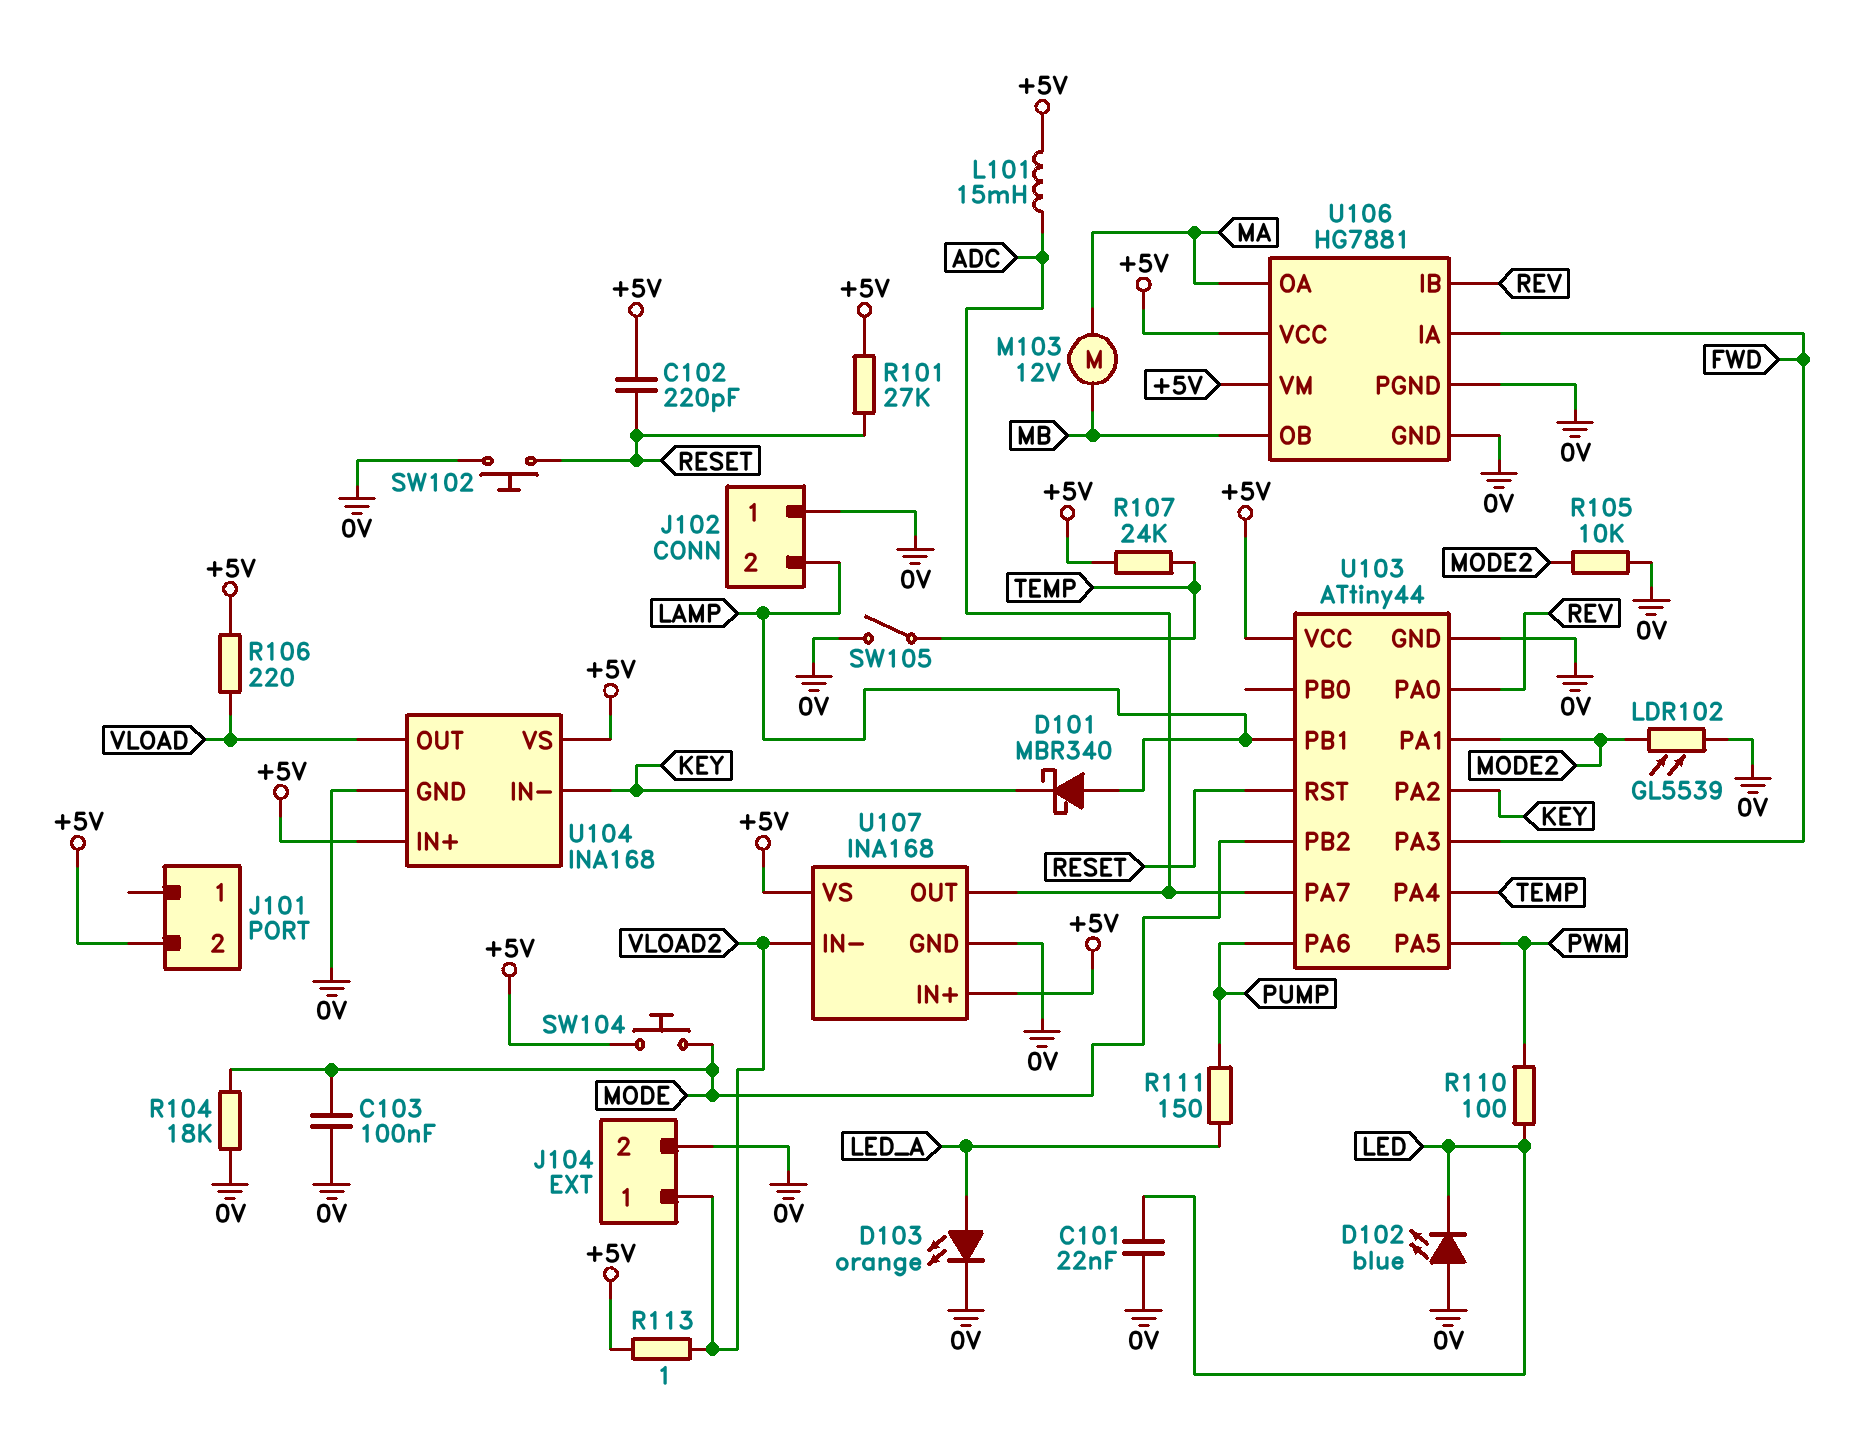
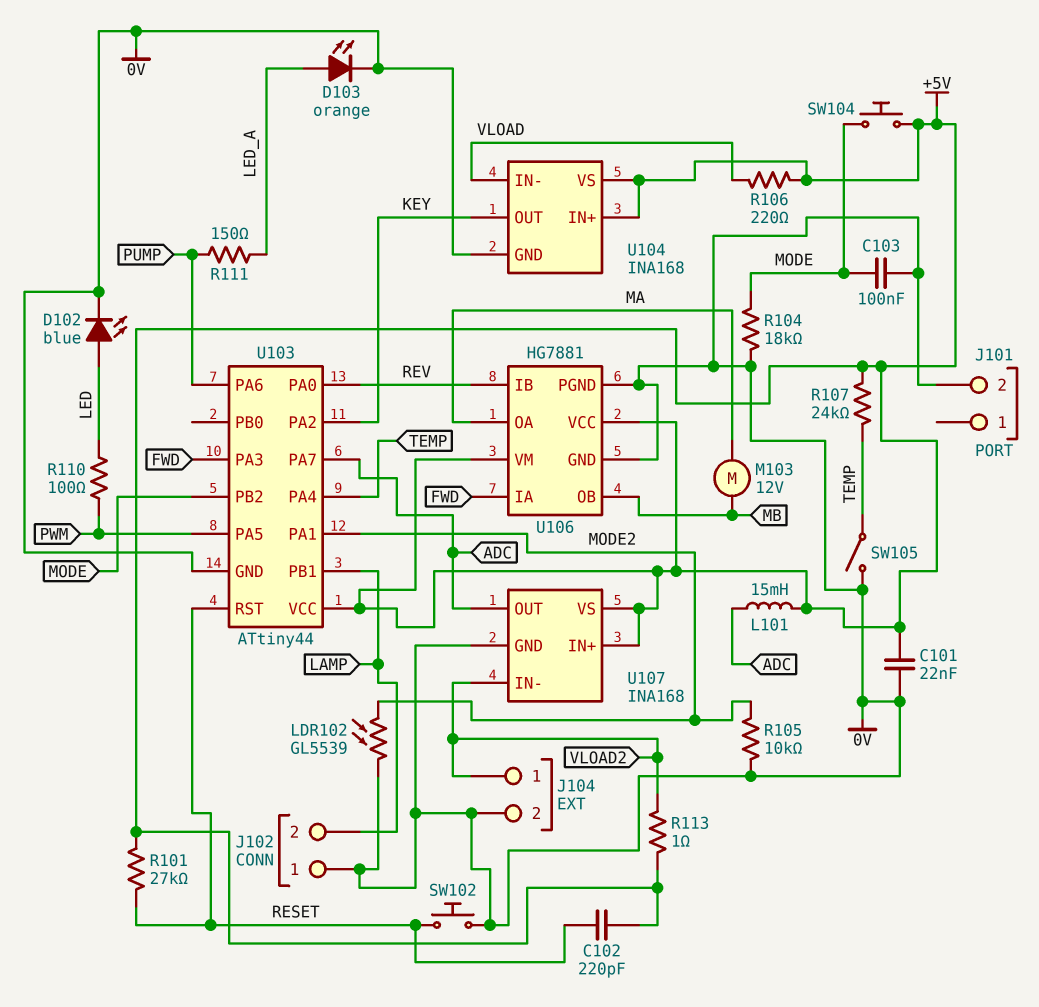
C101: 22nF (0V, LED) -> 22nF (+5V, 0V)
D101: schottky MBR340 (A LAMP, K KEY) -> none
D102: LED blue (A 0V, K LED) -> LED blue (A LED, K 0V)
J101 pin 2: +5V -> 0V
U104 pin IN-: KEY -> VLOAD
U104 pin OUT: VLOAD -> KEY

